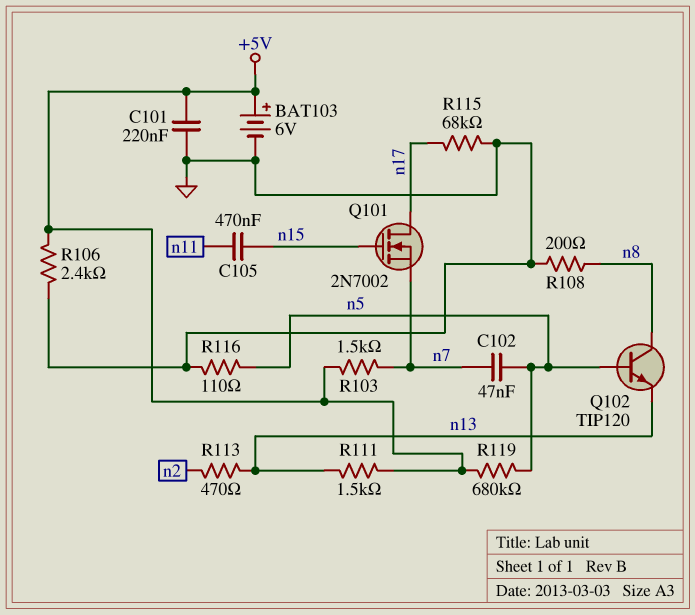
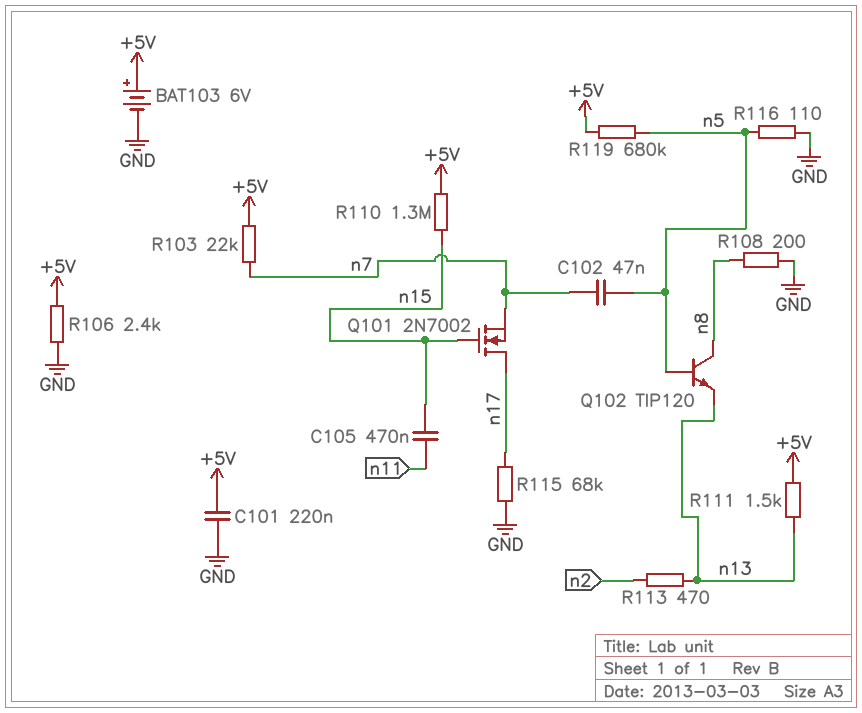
R103: 1.5k (+5V, n7) -> 22k (+5V, n7)
R110: none -> 1.3M (+5V, n15)

